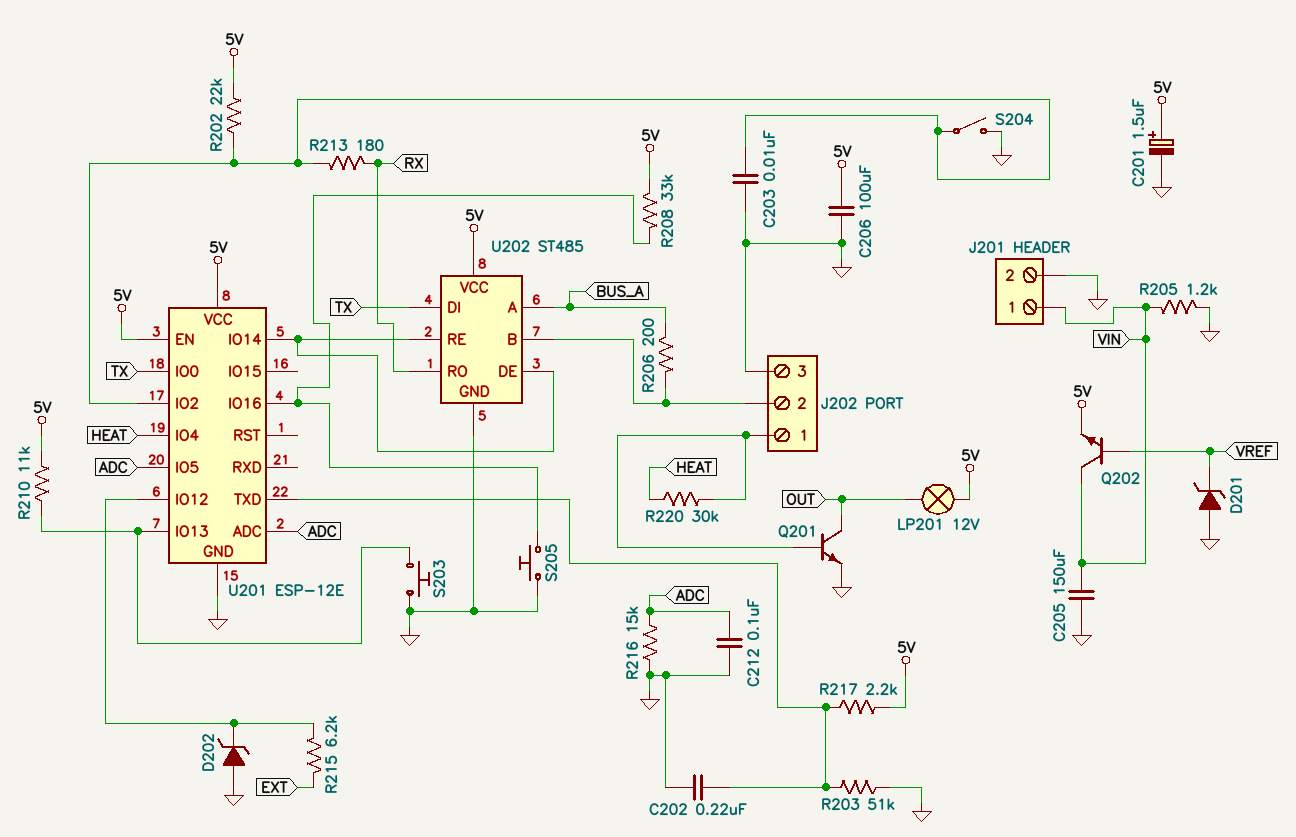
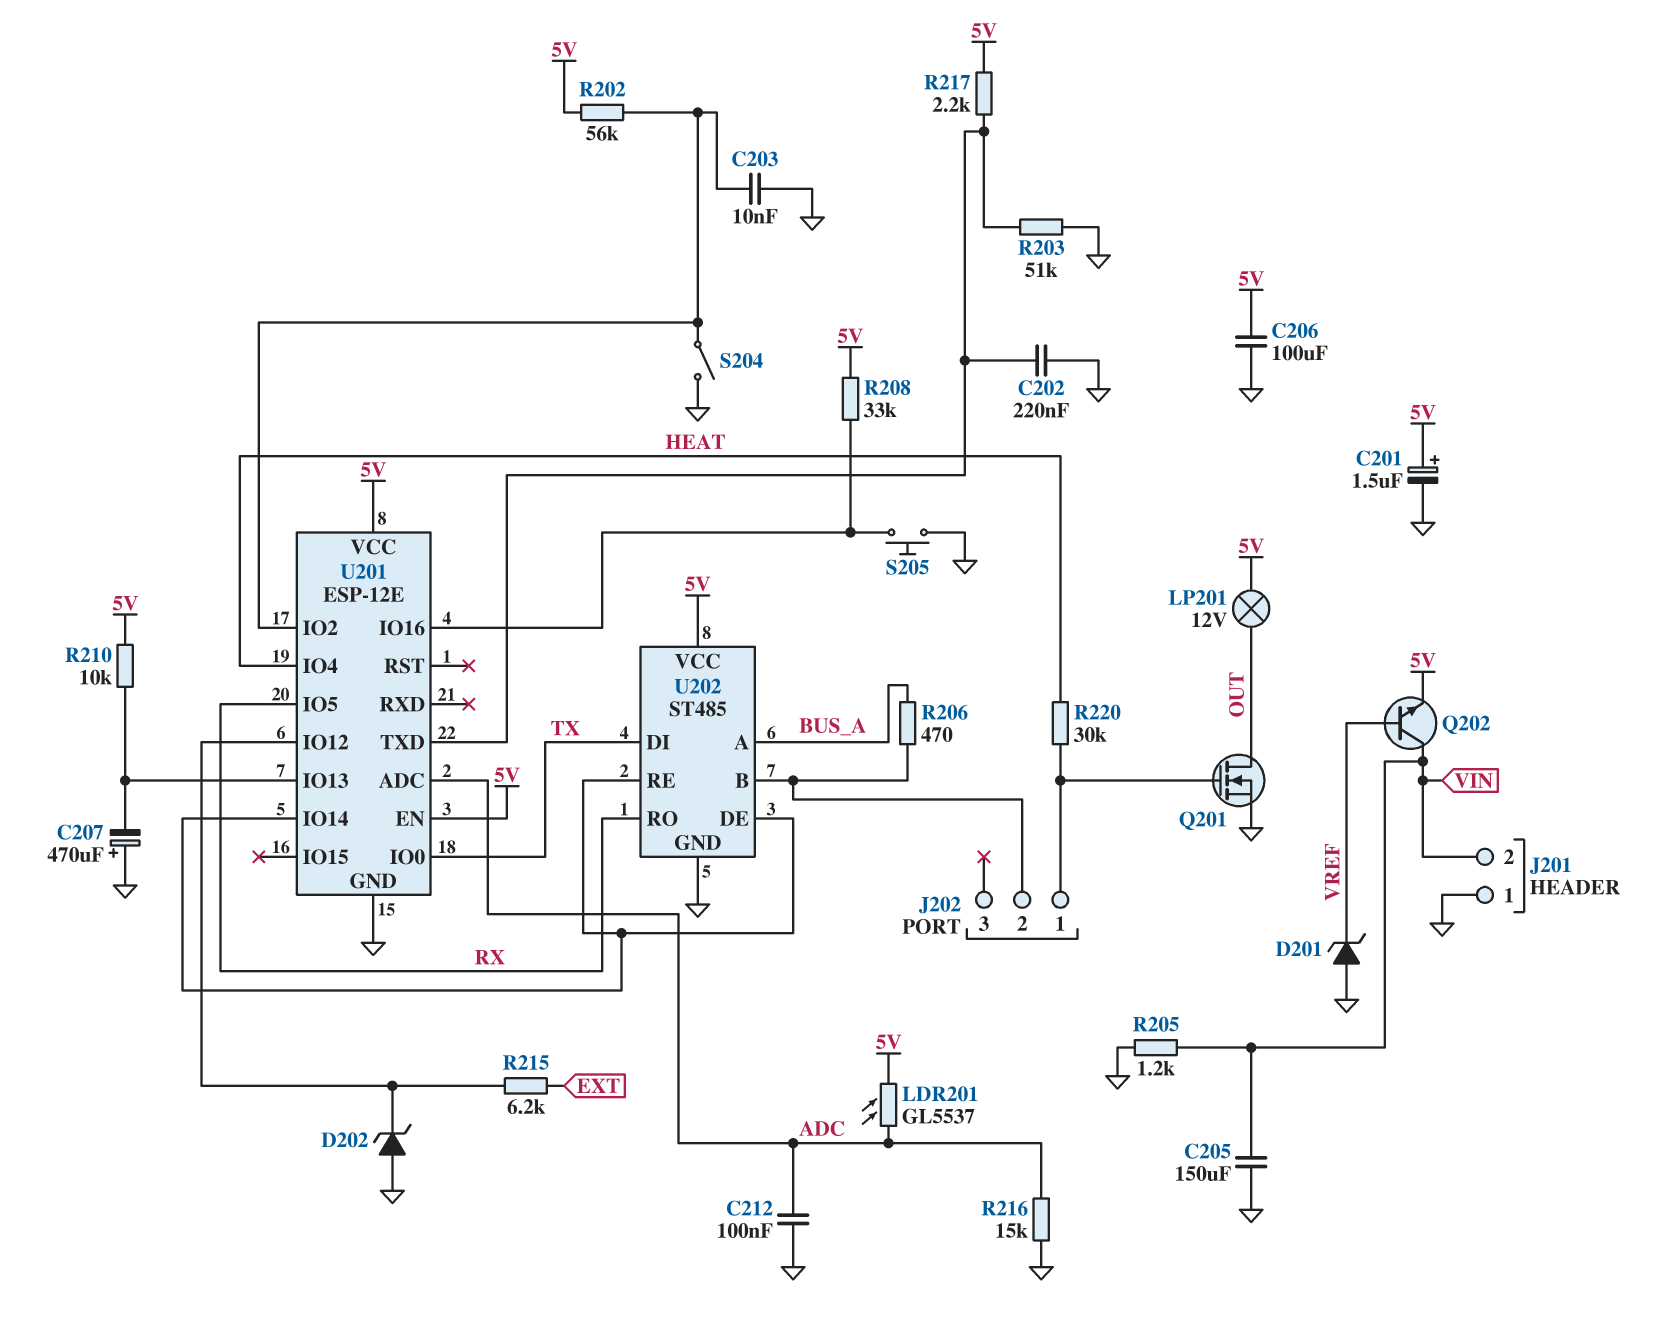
C207: none -> 470uF (plus GND, minus U201/IO13)
J201 pin 1: VIN -> GND
J201 pin 2: GND -> VIN
J202 pin 3: GND -> none
LDR201: none -> GL5537 (5V, ADC)
Q201: NPN (B J202/1, C OUT, E GND) -> NMOS (G J202/1, D OUT, S GND)
R202: 22k (5V, U201/IO2) -> 56k (5V, U201/IO2)
R206: 200 (BUS_A, J202/2) -> 470 (BUS_A, J202/2)
R210: 11k (5V, U201/IO13) -> 10k (5V, U201/IO13)
R213: 180 (RX, U201/IO2) -> none
S203: button (GND, U201/IO13) -> none
U201 pin IO5: ADC -> RX

